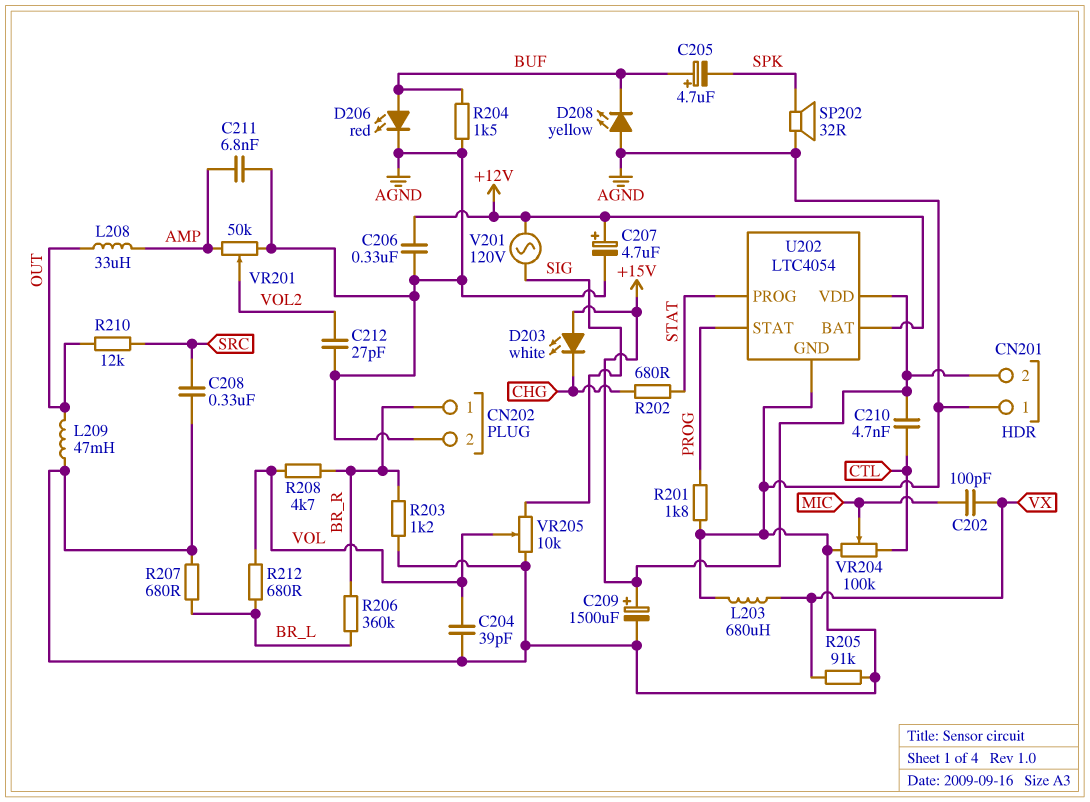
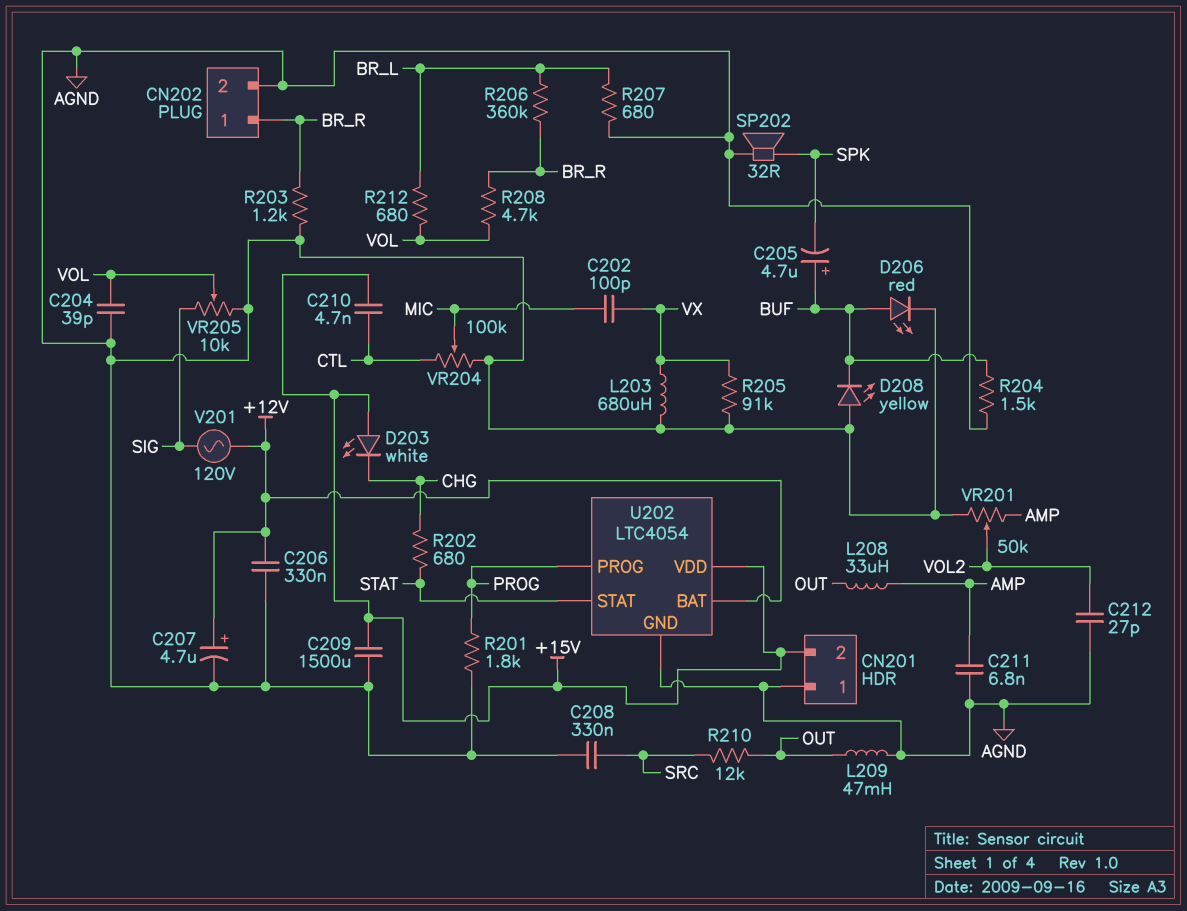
C209: 1500uF (plus +15V, minus AGND) -> 1500uF (+15V, AGND)
U202 pin PROG: STAT -> PROG
U202 pin STAT: PROG -> STAT

